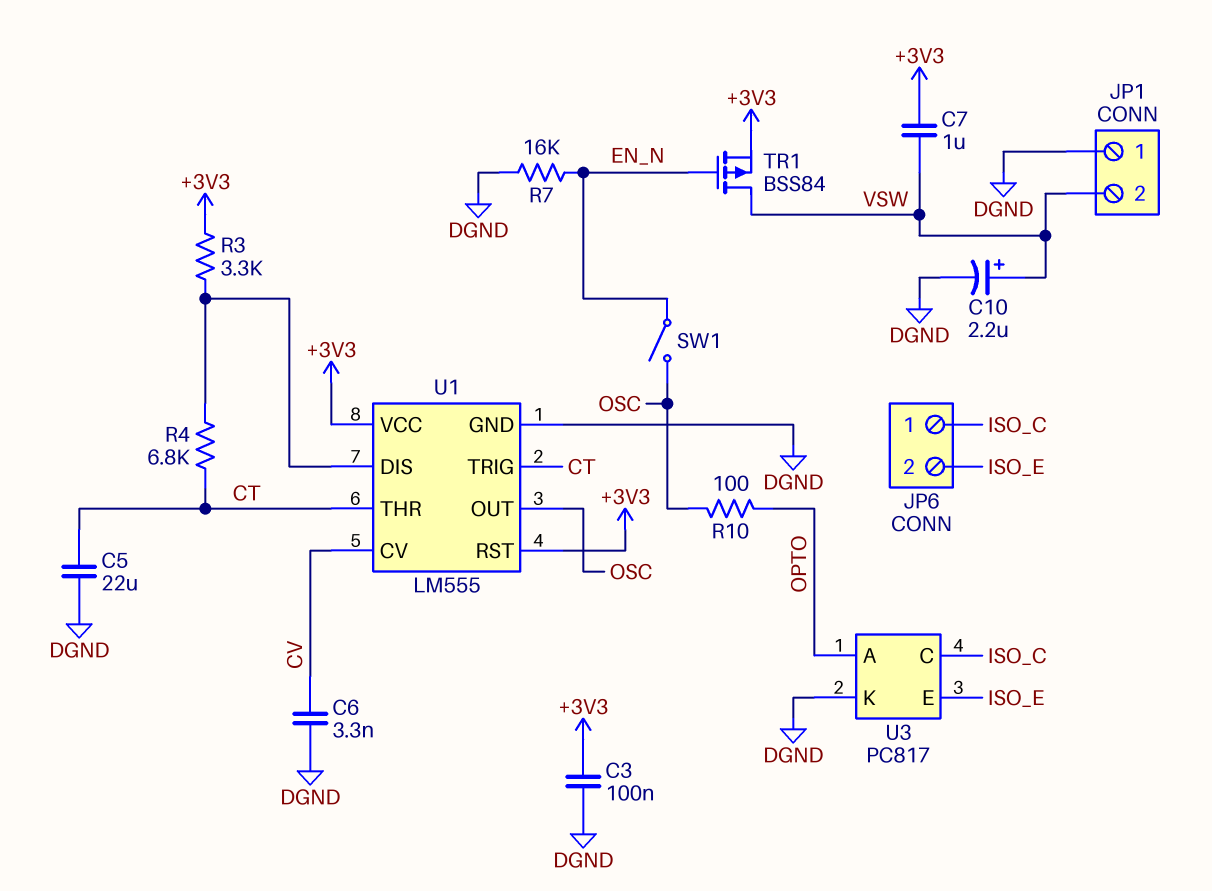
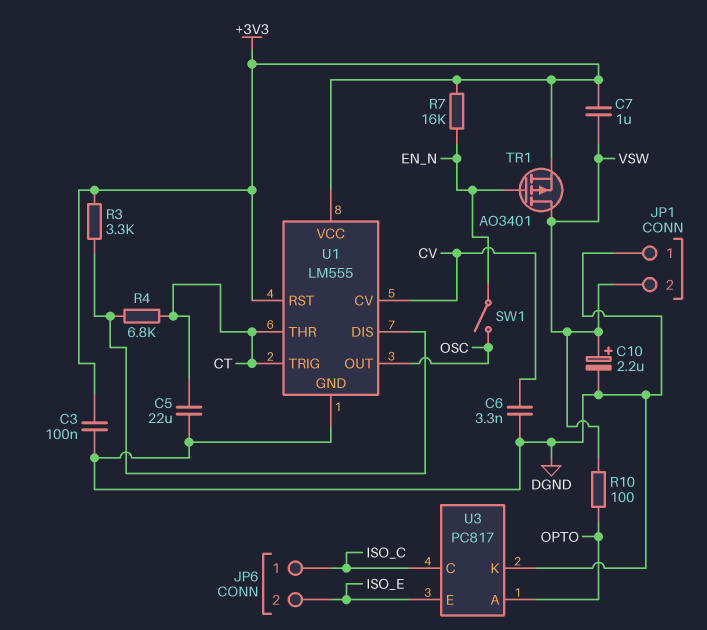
R7: 16k (DGND, EN_N) -> 16k (+3V3, EN_N)
R10: 100 (OPTO, OSC) -> 100 (OPTO, VSW)
TR1: PMOS BSS84 (G EN_N, D VSW, S +3V3) -> PMOS AO3401 (G EN_N, D VSW, S +3V3)

